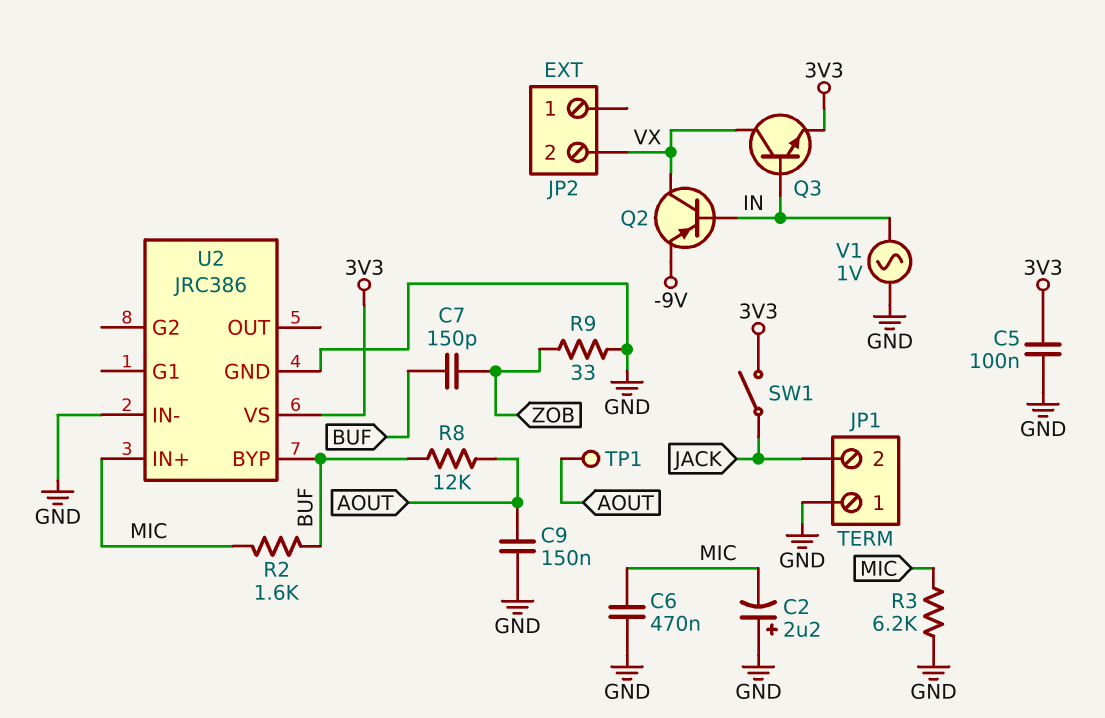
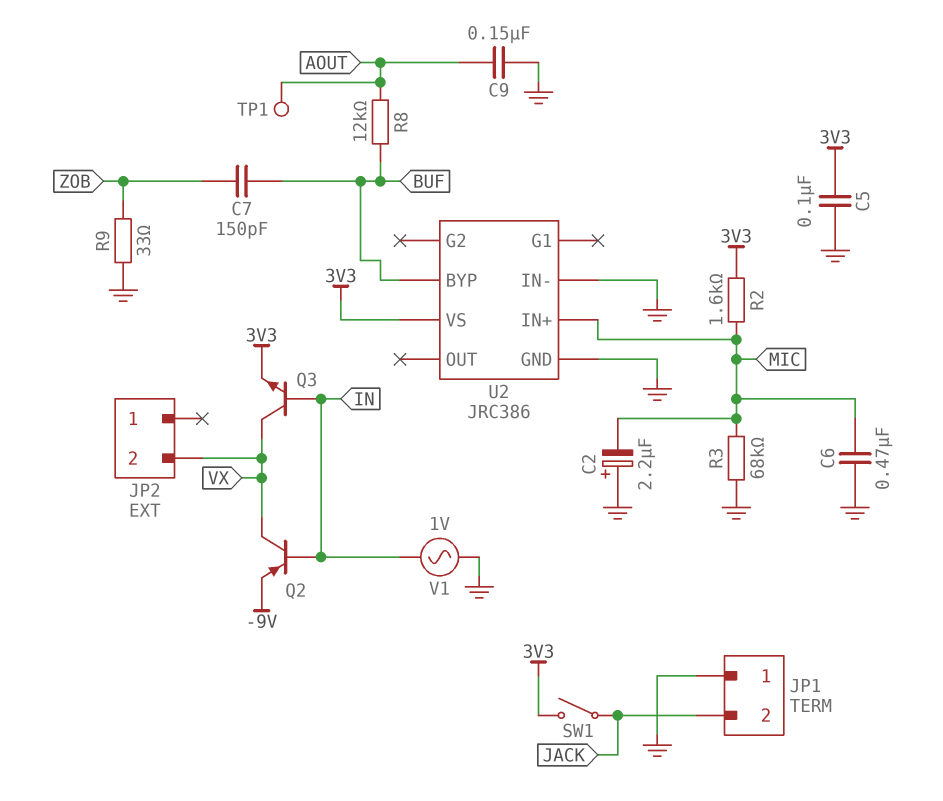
R2: 1.6k (BUF, MIC) -> 1.6k (3V3, MIC)
R3: 6.2k (GND, MIC) -> 68k (GND, MIC)

